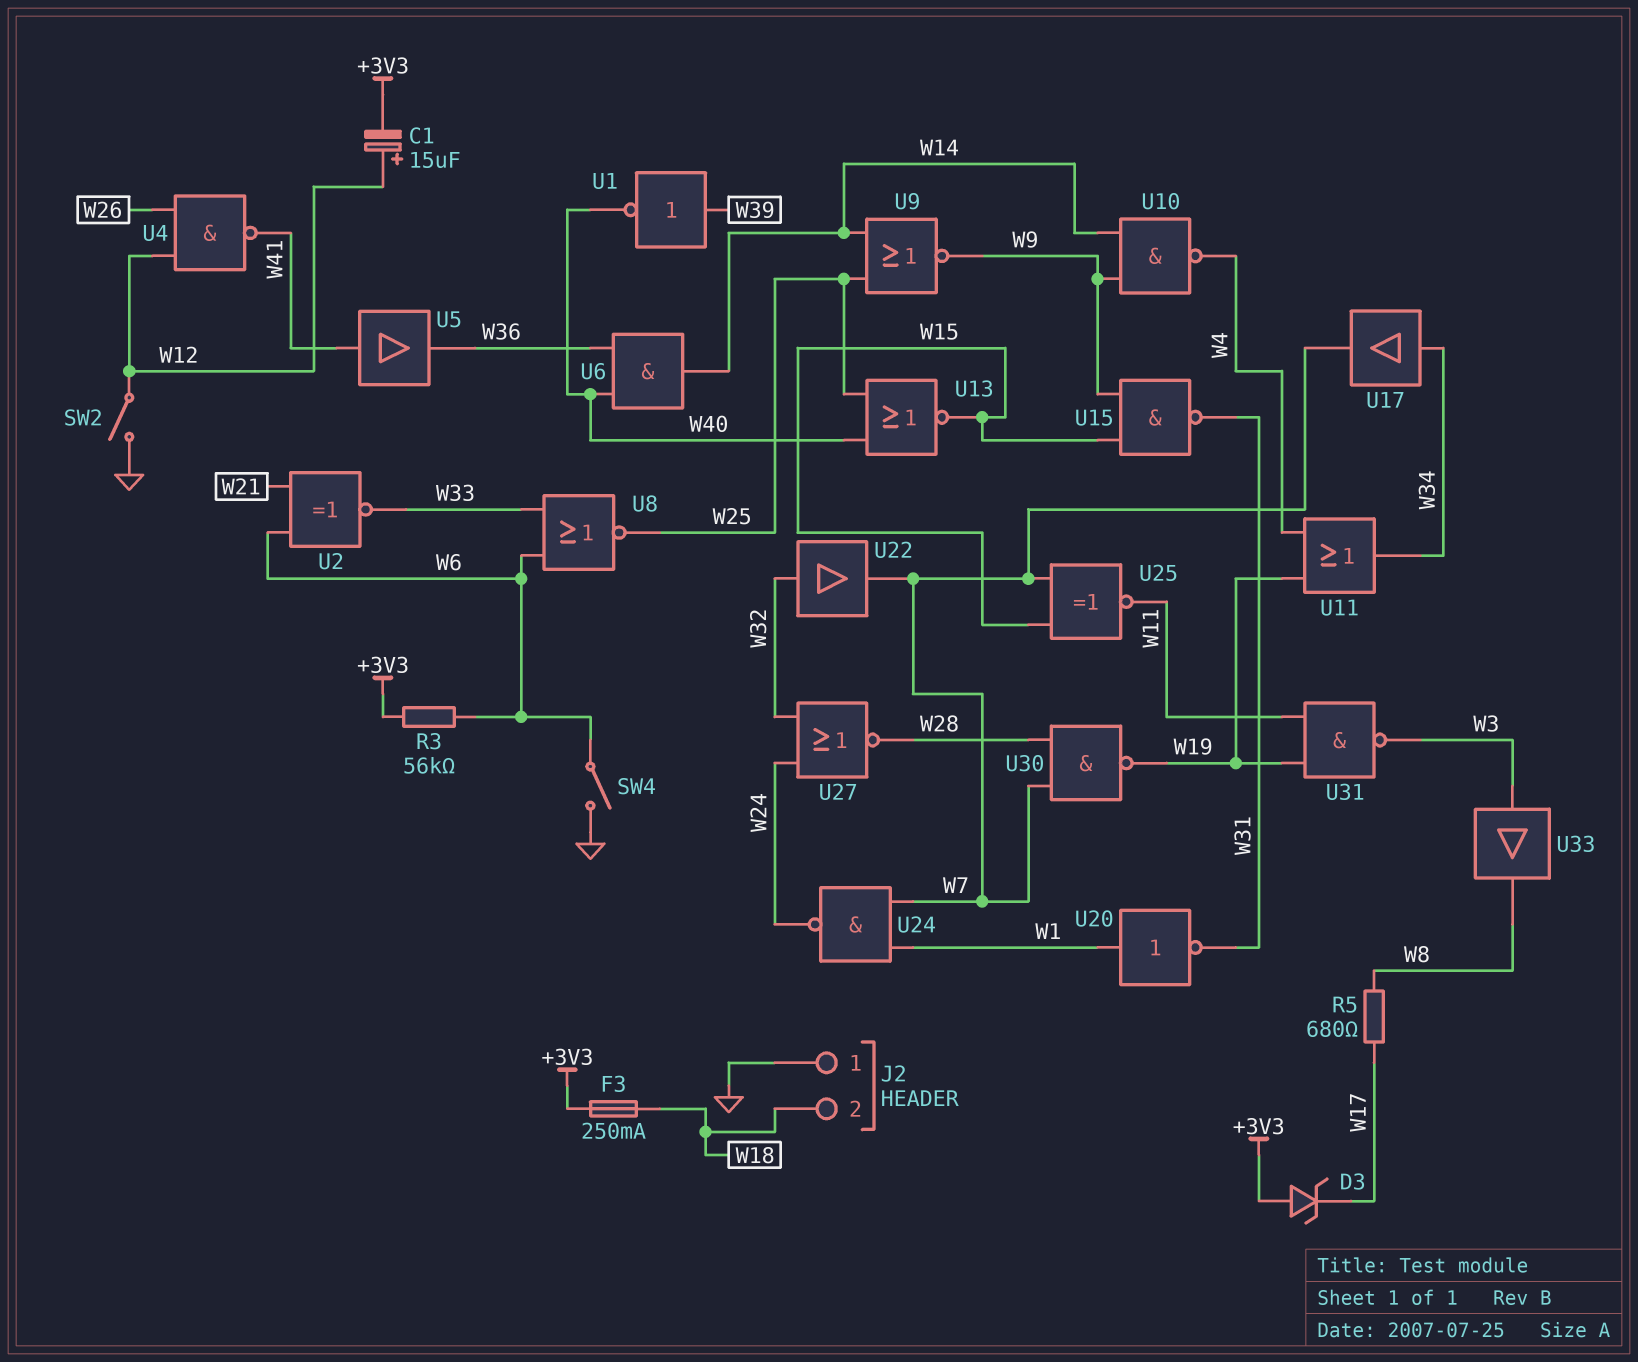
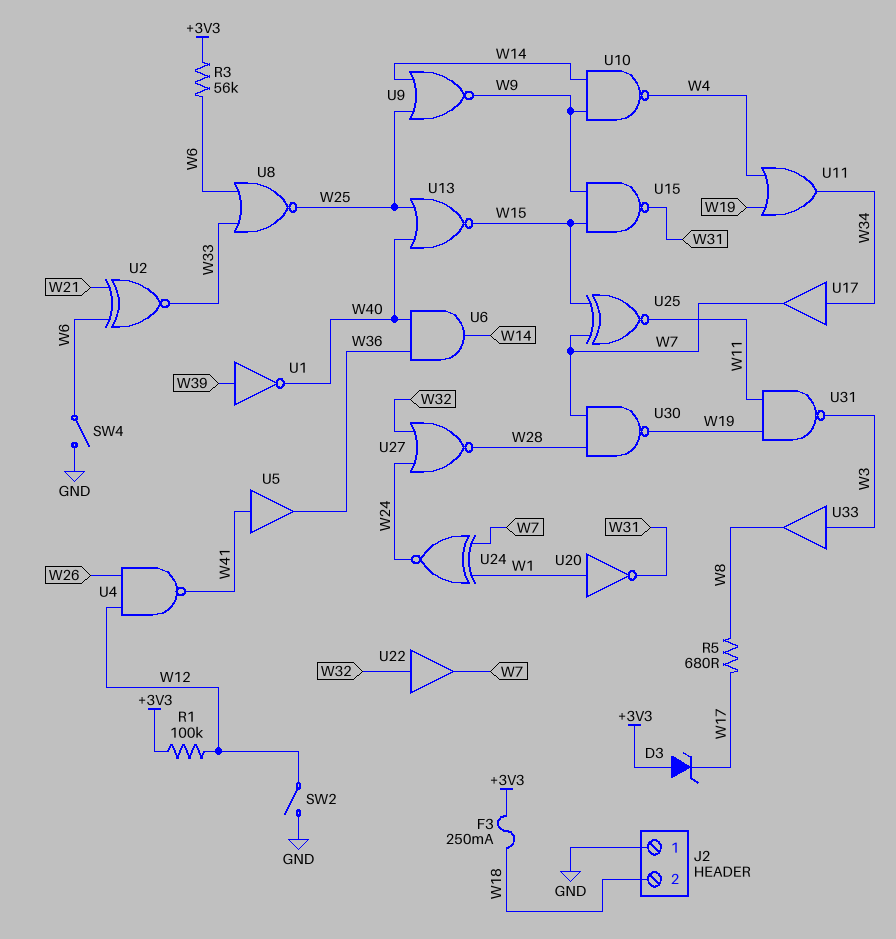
C1: 15uF (plus W12, minus +3V3) -> none
R1: none -> 100k (+3V3, W12)
U24: NAND (in W1, in W7, out W24) -> XNOR (in W1, in W7, out W24)

